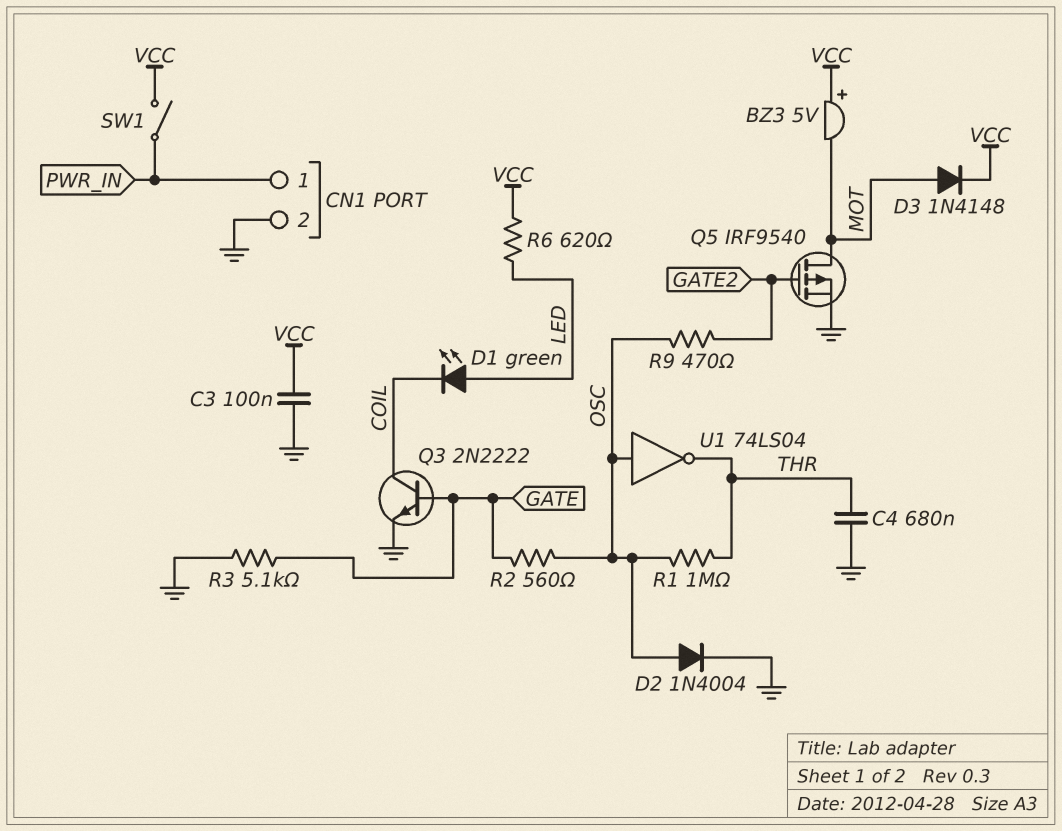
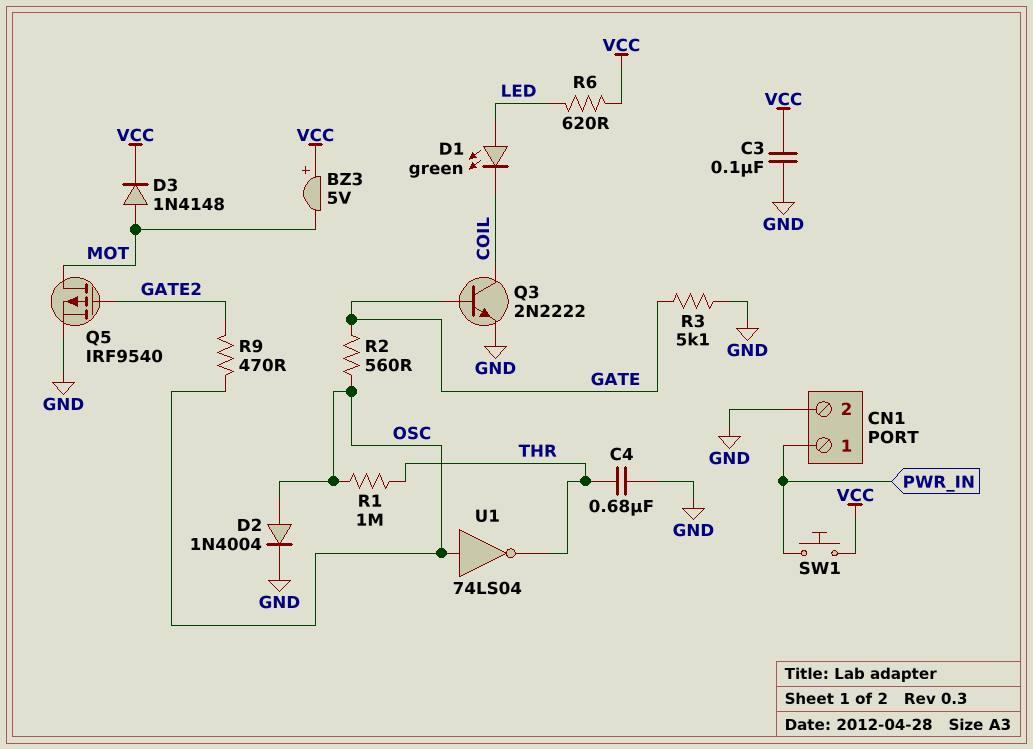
SW1: switch (PWR_IN, VCC) -> button (PWR_IN, VCC)

